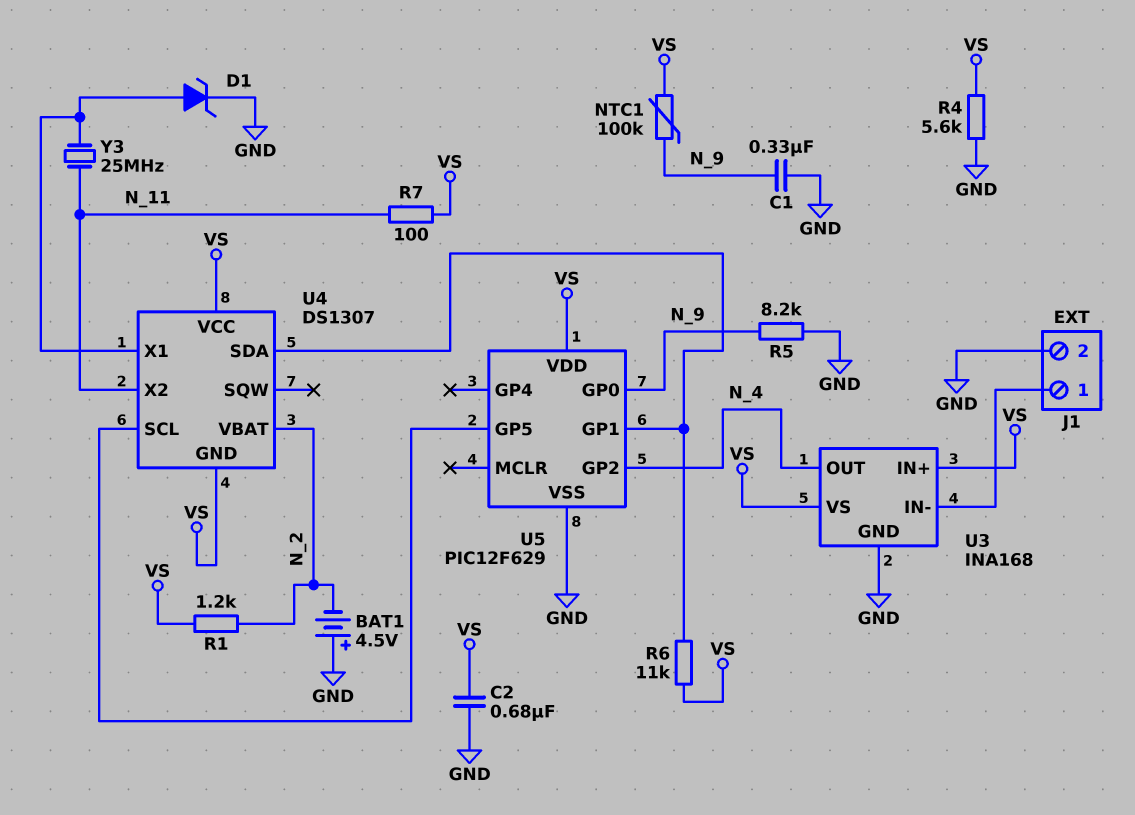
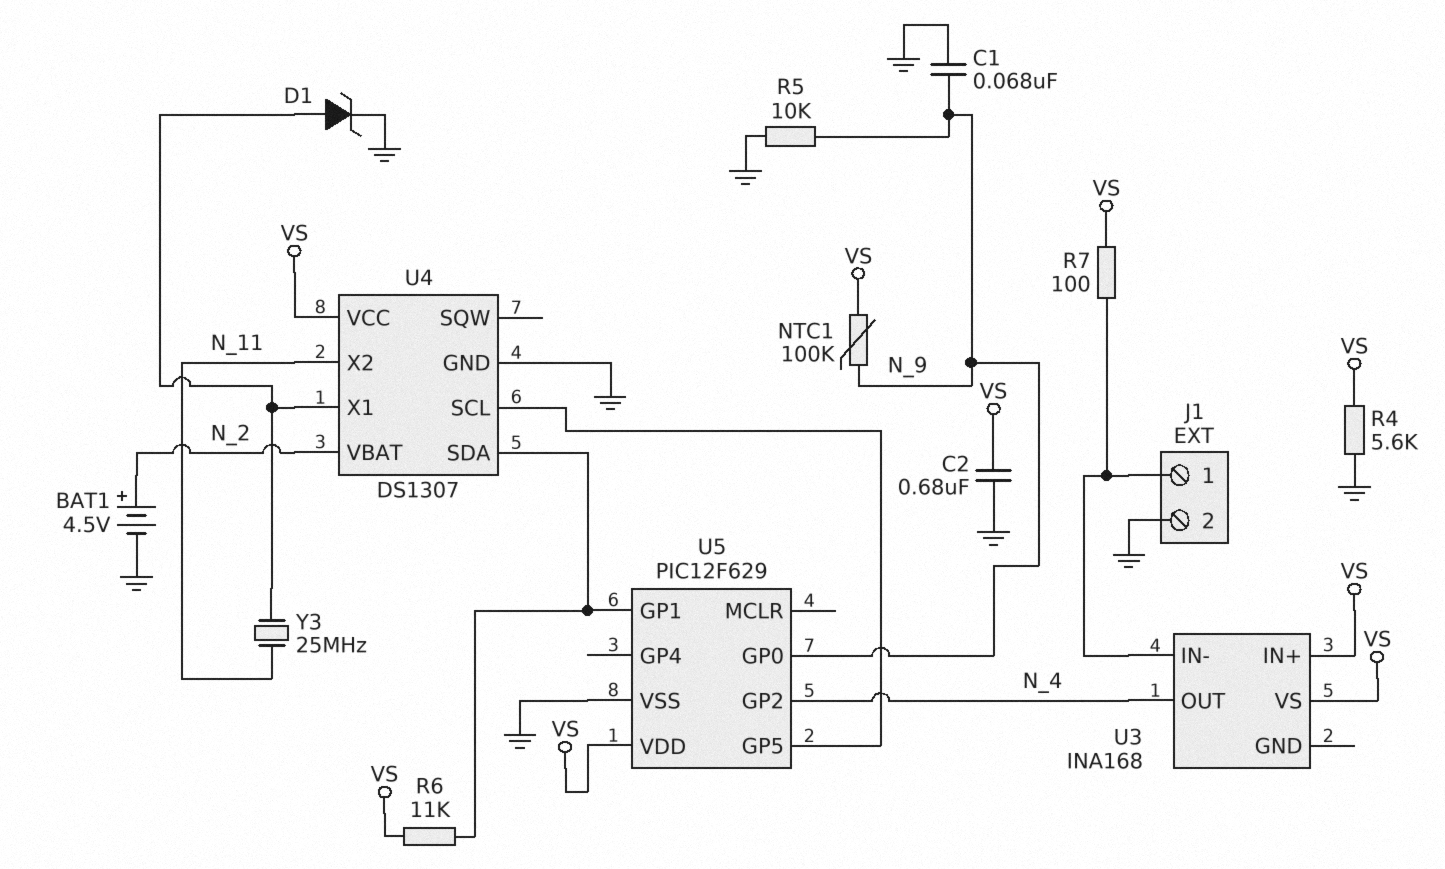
BAT1: 4.5V (plus GND, minus N_2) -> 4.5V (plus N_2, minus GND)
C1: 330nF (GND, N_9) -> 68nF (GND, N_9)
R1: 1.2k (N_2, VS) -> none
R5: 8.2k (GND, N_9) -> 10k (GND, N_9)
R7: 100 (N_11, VS) -> 100 (J1/1, VS)
U3 pin GND: GND -> none
U4 pin GND: VS -> GND

